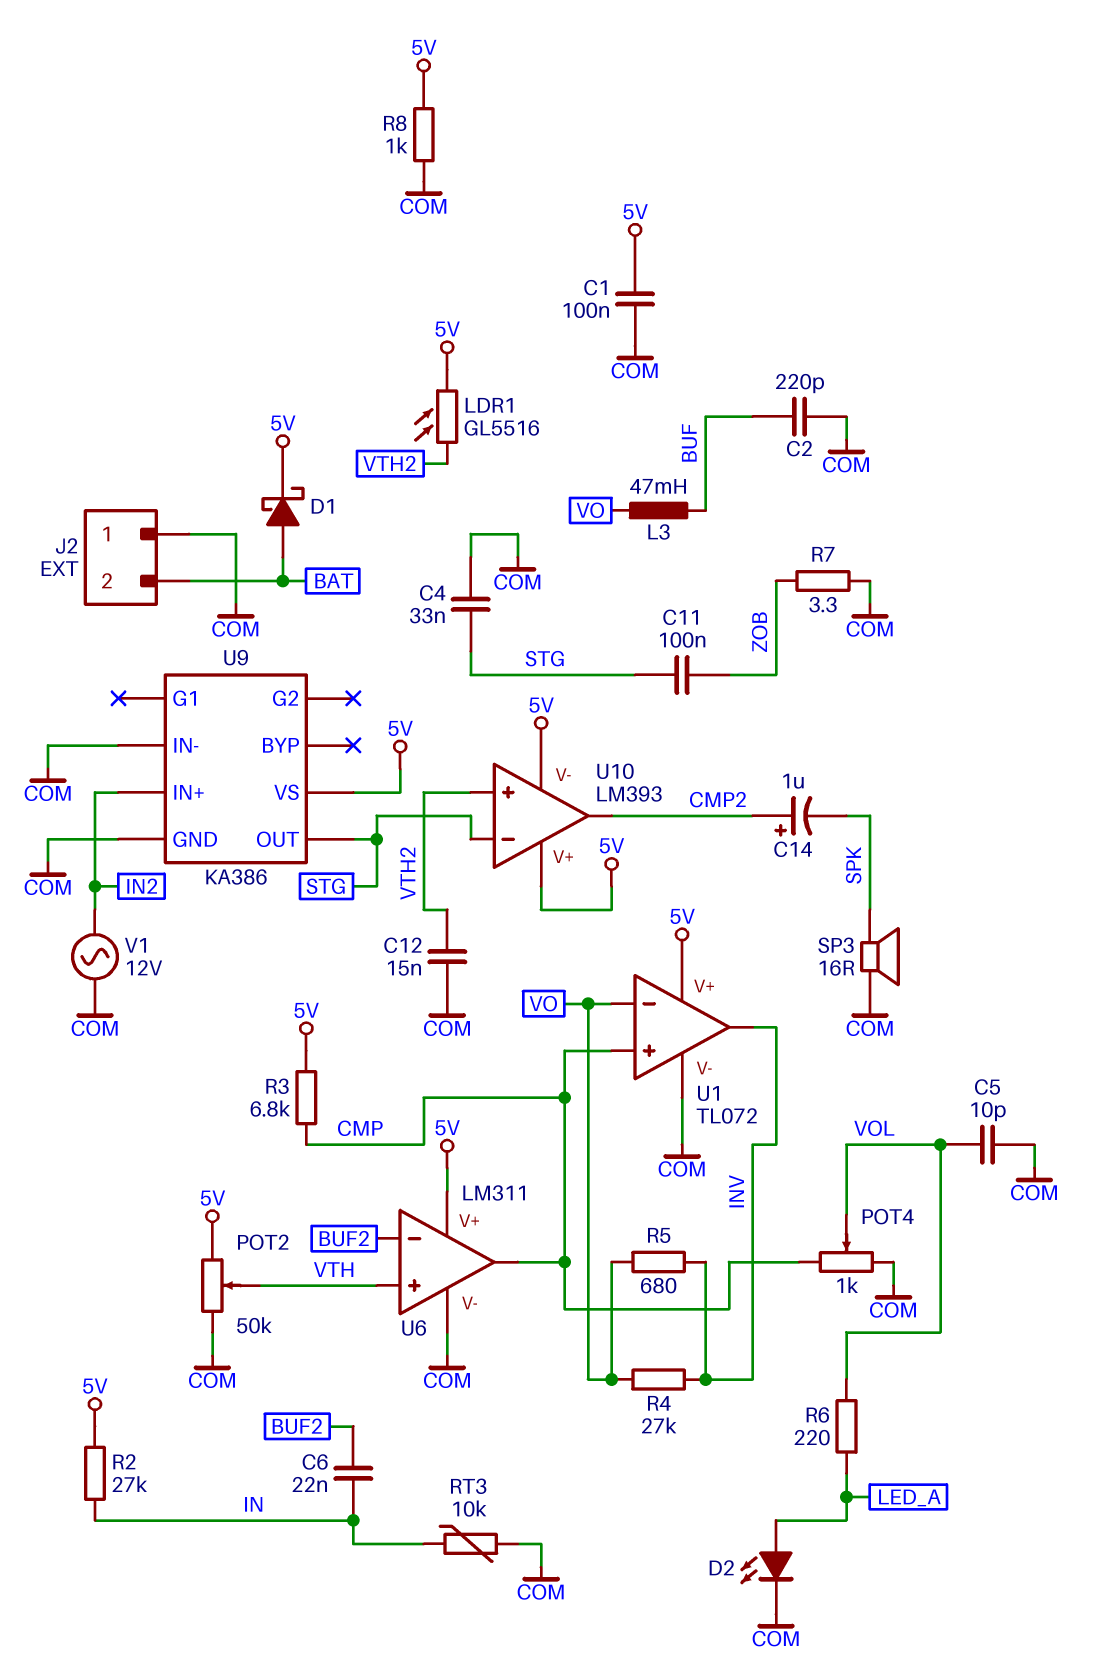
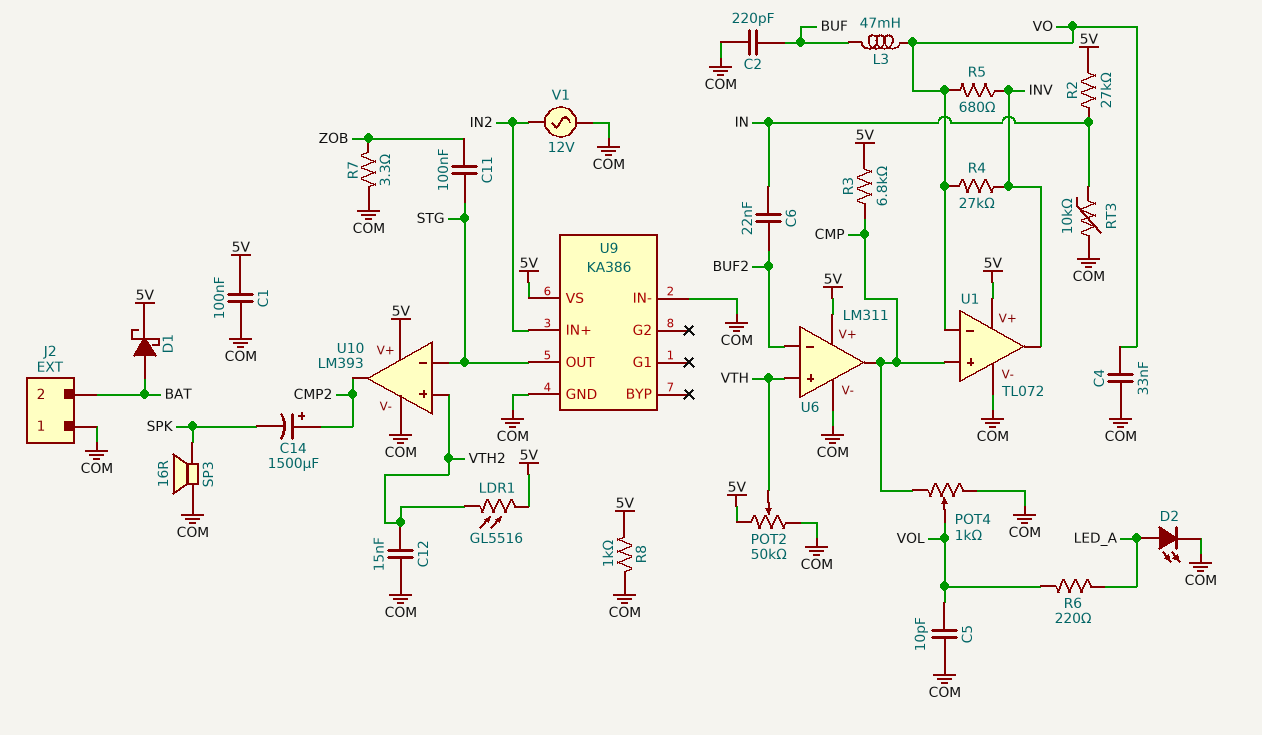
C4: 33nF (COM, STG) -> 33nF (COM, VO)
C14: 1uF (plus CMP2, minus SPK) -> 1500uF (plus CMP2, minus SPK)
U10 pin V-: 5V -> COM

